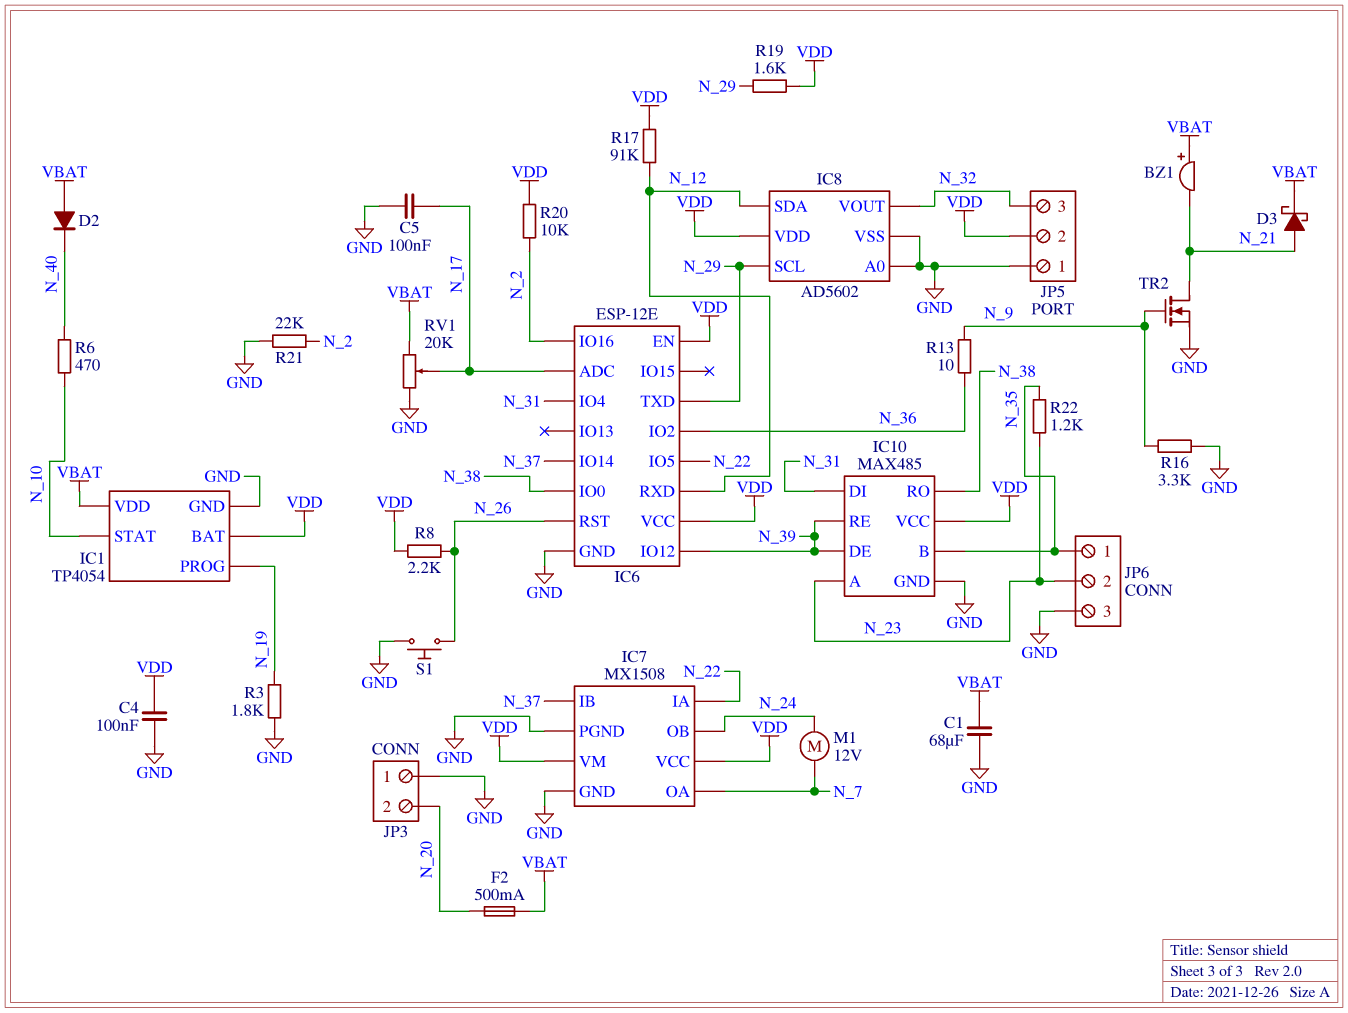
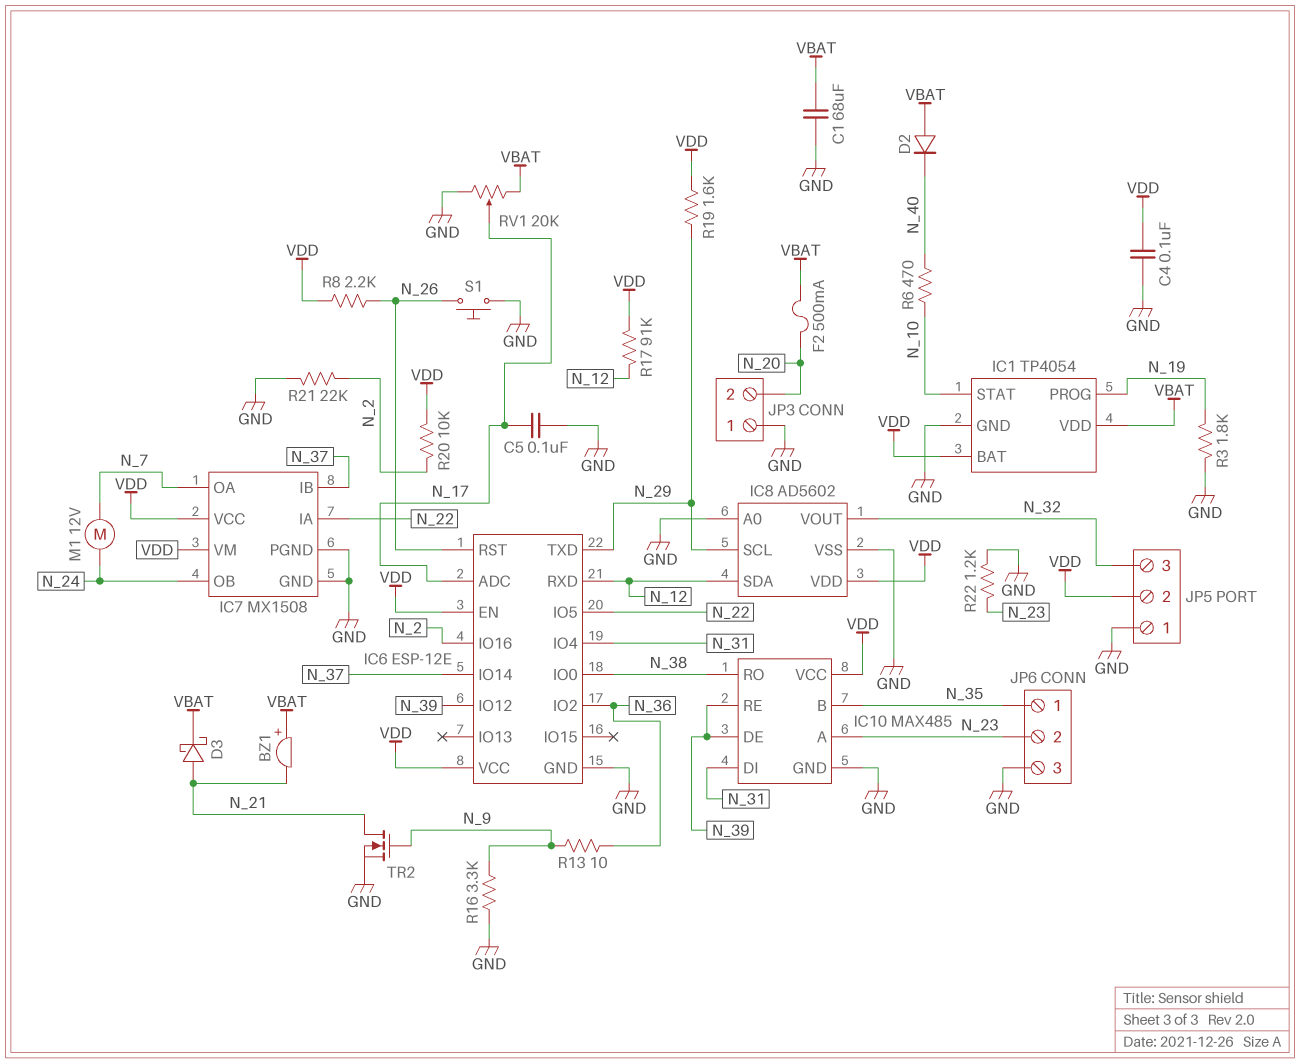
R22: 1.2k (N_23, N_35) -> 1.2k (GND, N_23)

